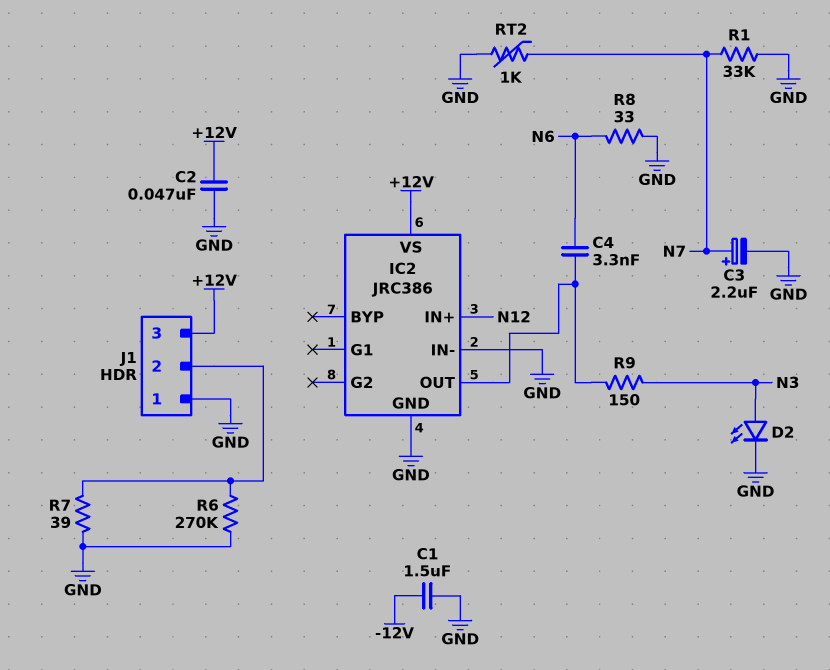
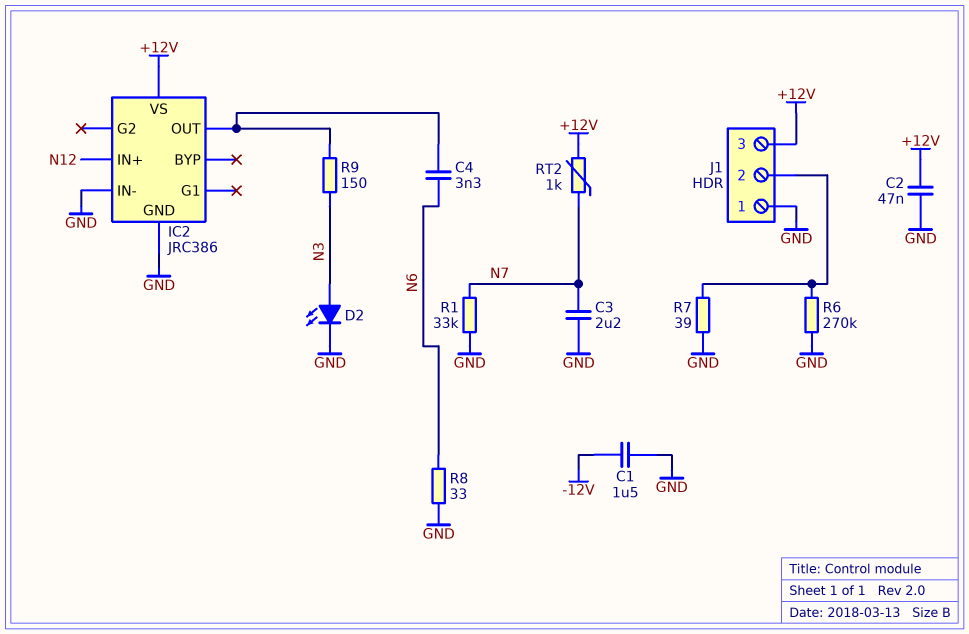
C3: 2.2uF (plus N7, minus GND) -> 2.2uF (GND, N7)
RT2: 1k (GND, N7) -> 1k (+12V, N7)

